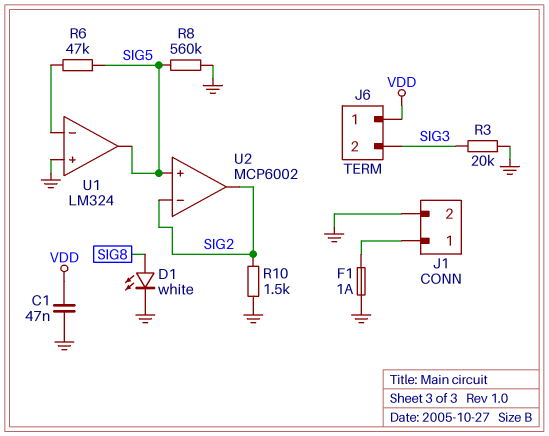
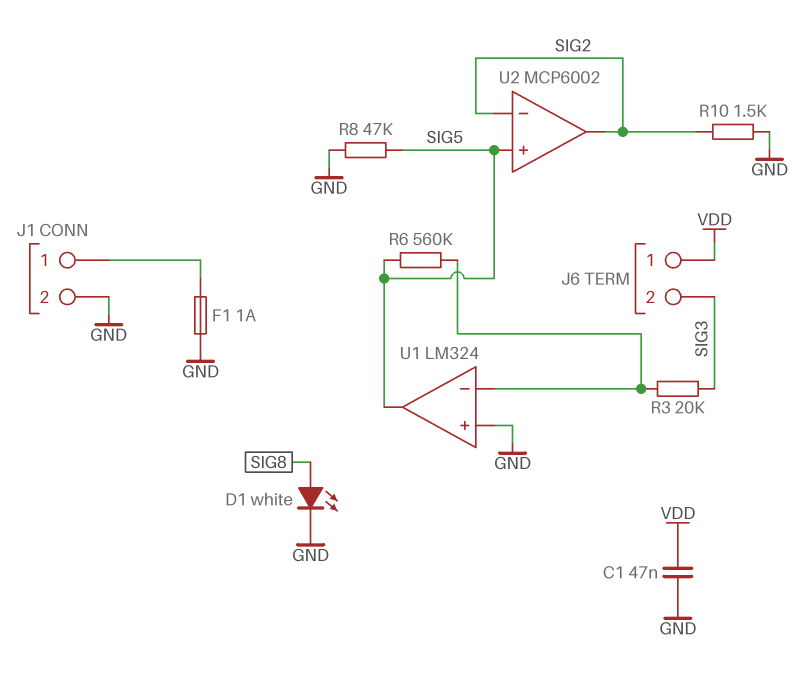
R3: 20k (GND, SIG3) -> 20k (SIG3, U1/in-)
R6: 47k (SIG5, U1/in-) -> 560k (SIG5, U1/in-)
R8: 560k (GND, SIG5) -> 47k (GND, SIG5)

